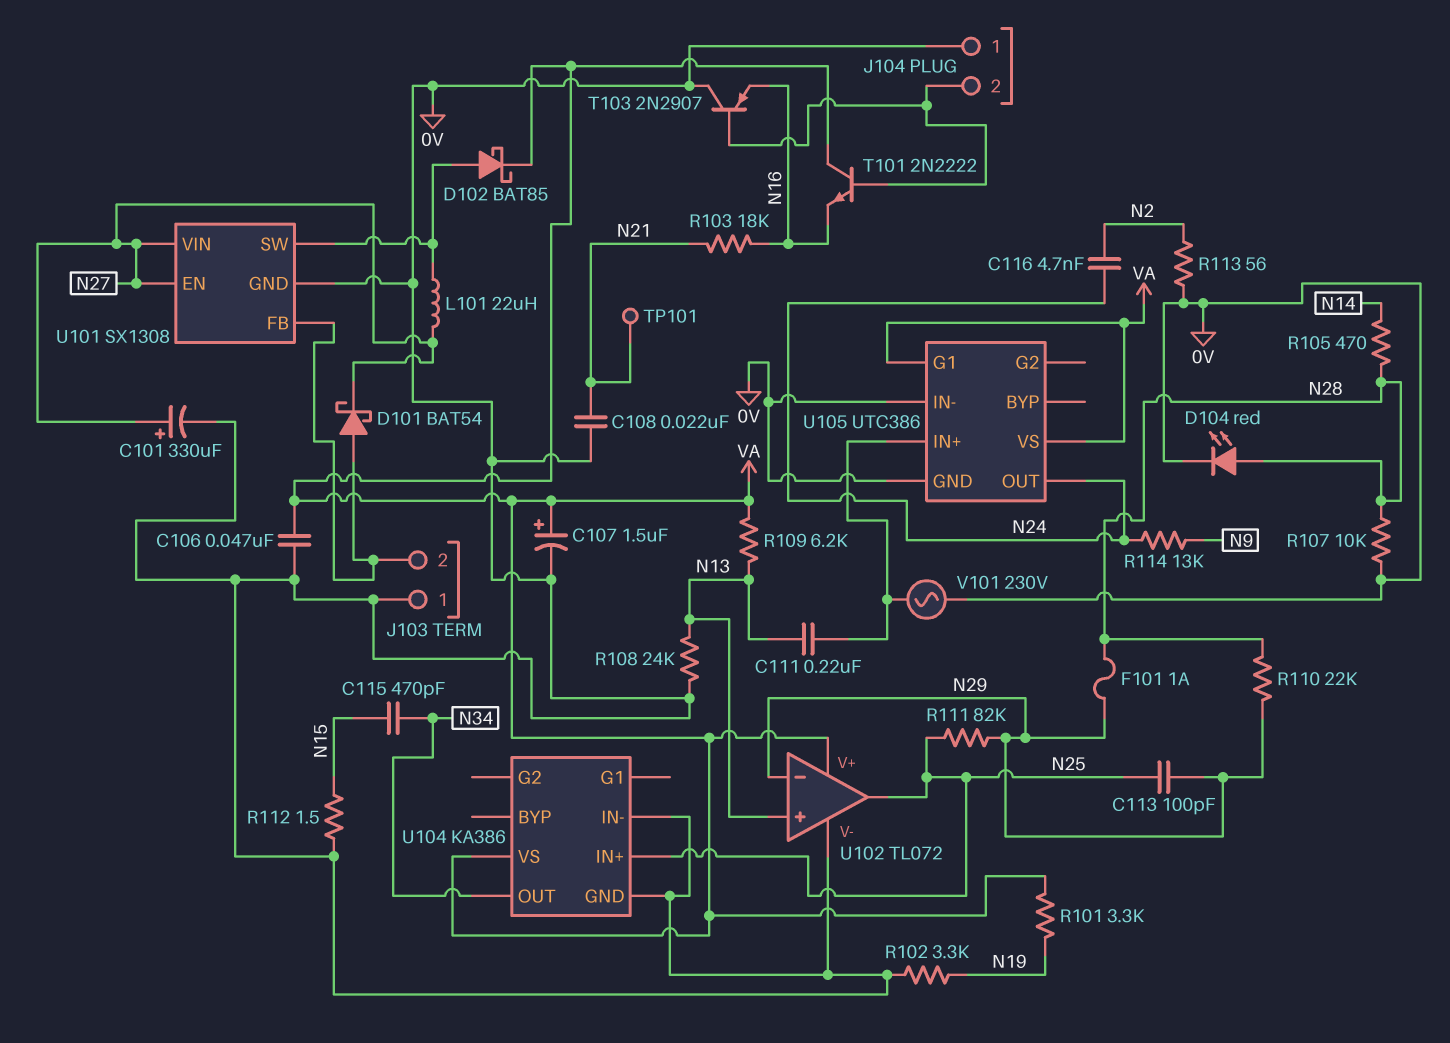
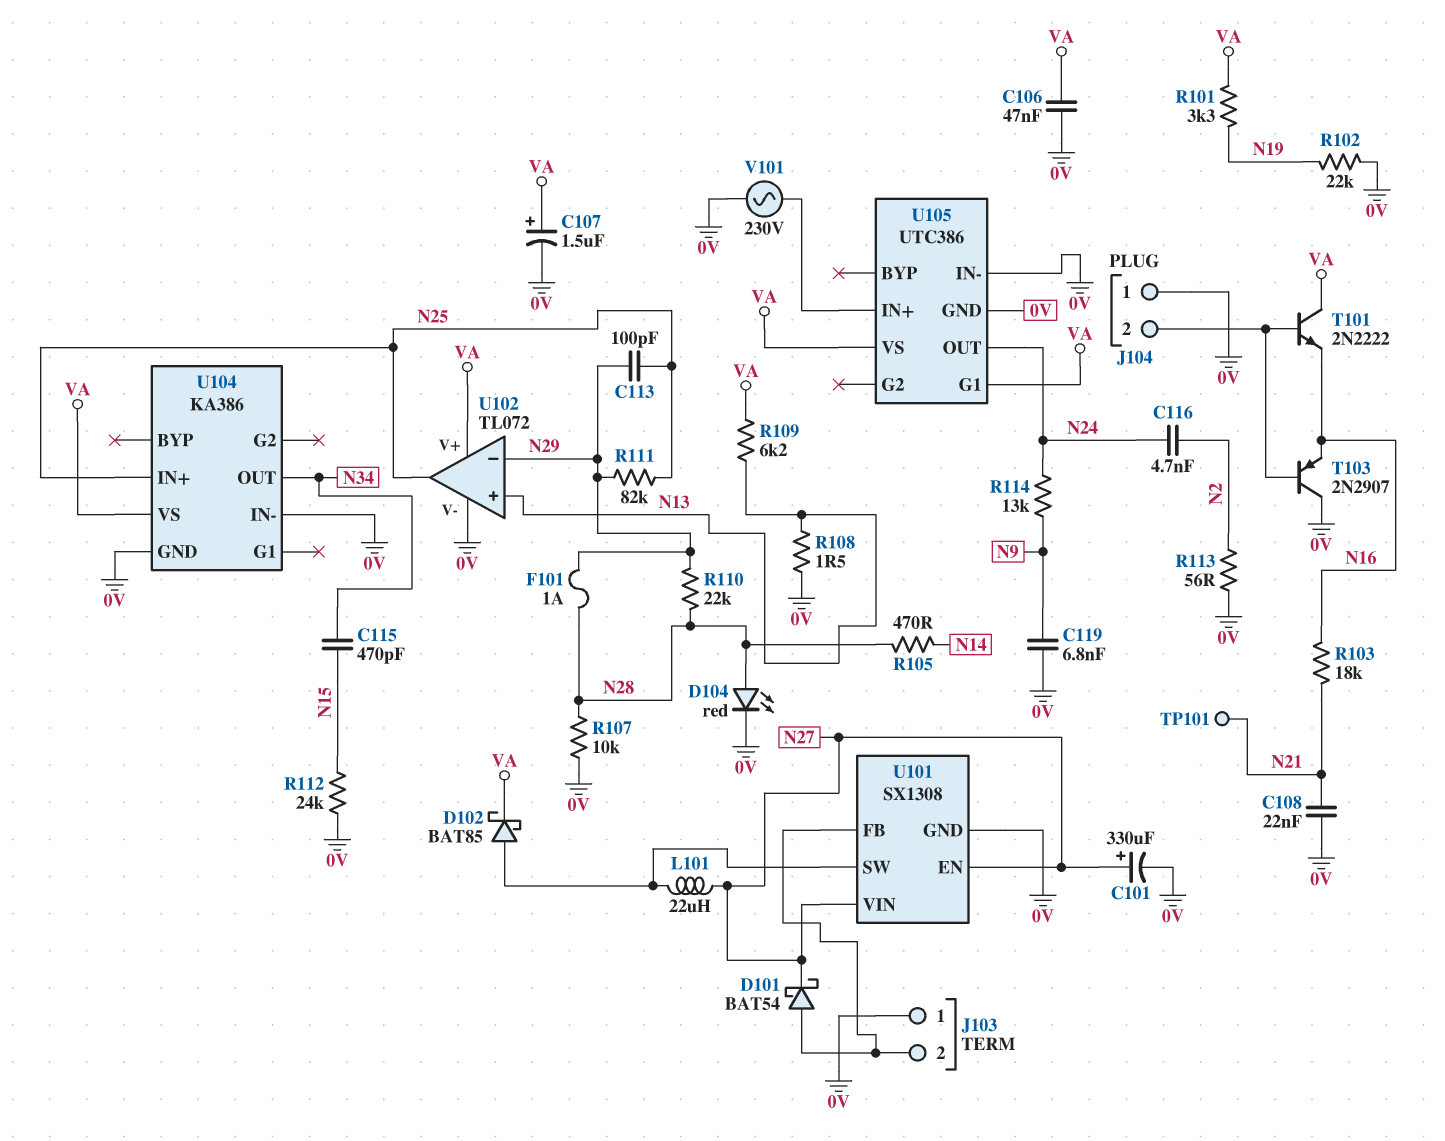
C111: 220nF (N13, U105/IN+) -> none
C119: none -> 6.8nF (0V, N9)
R102: 3.3k (0V, N19) -> 22k (0V, N19)
R108: 24k (0V, N13) -> 1.5 (0V, N13)
R112: 1.5 (0V, N15) -> 24k (0V, N15)

